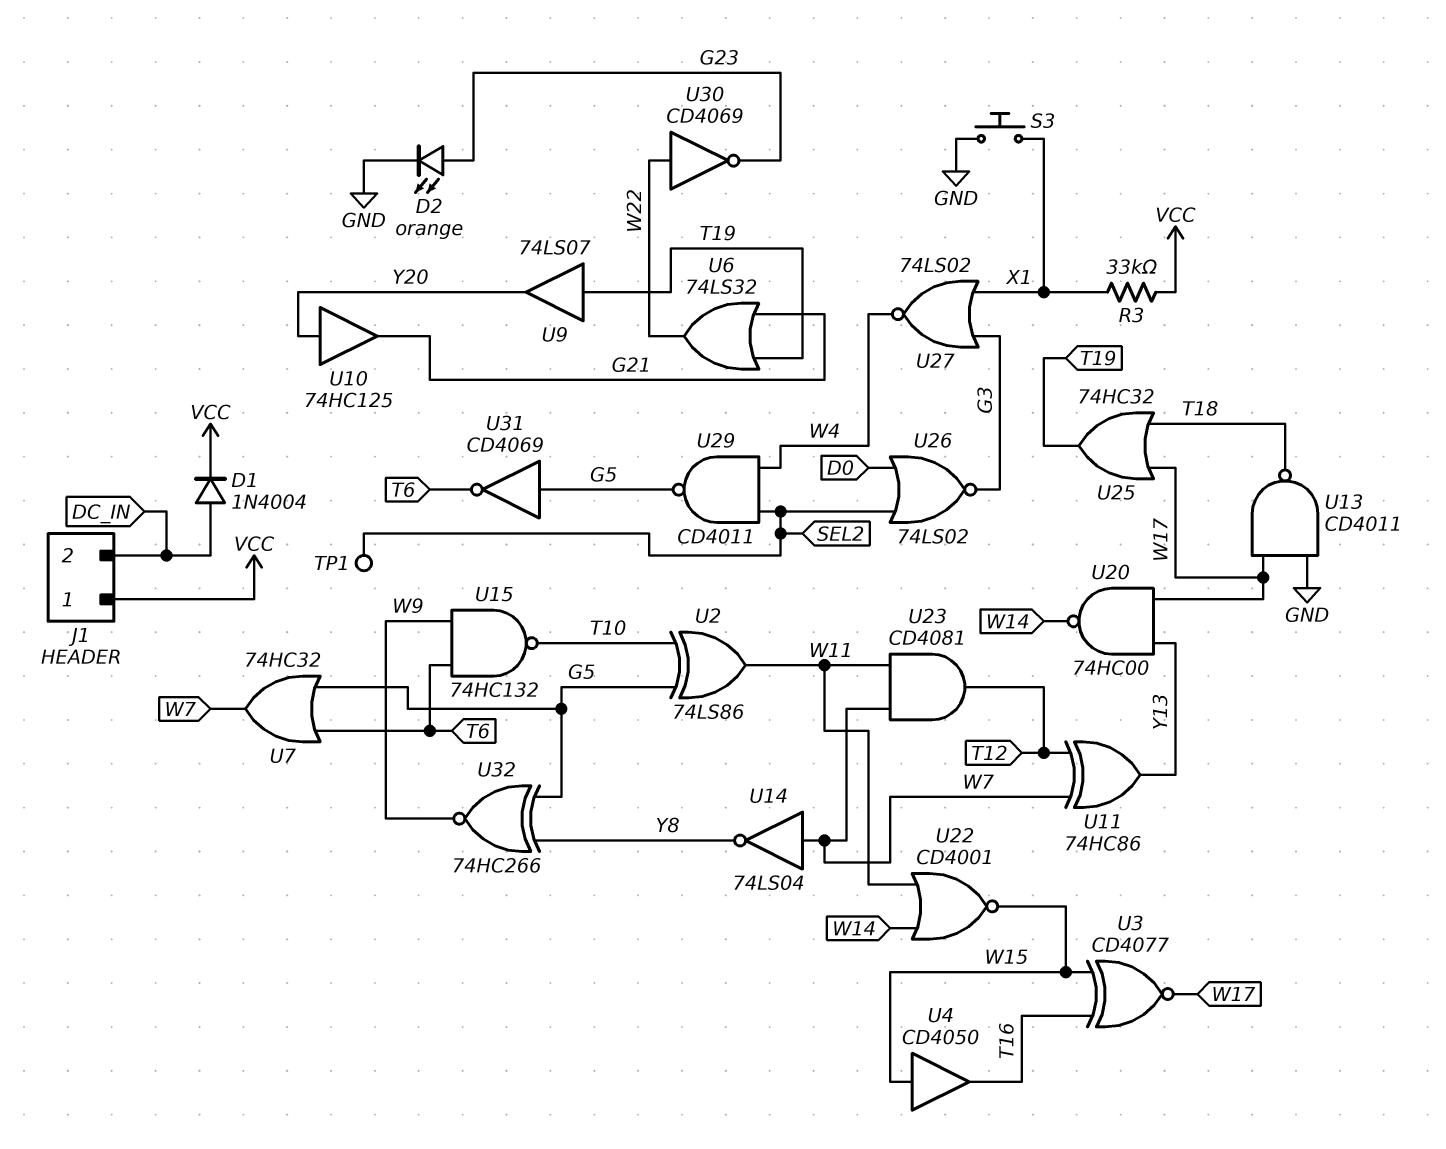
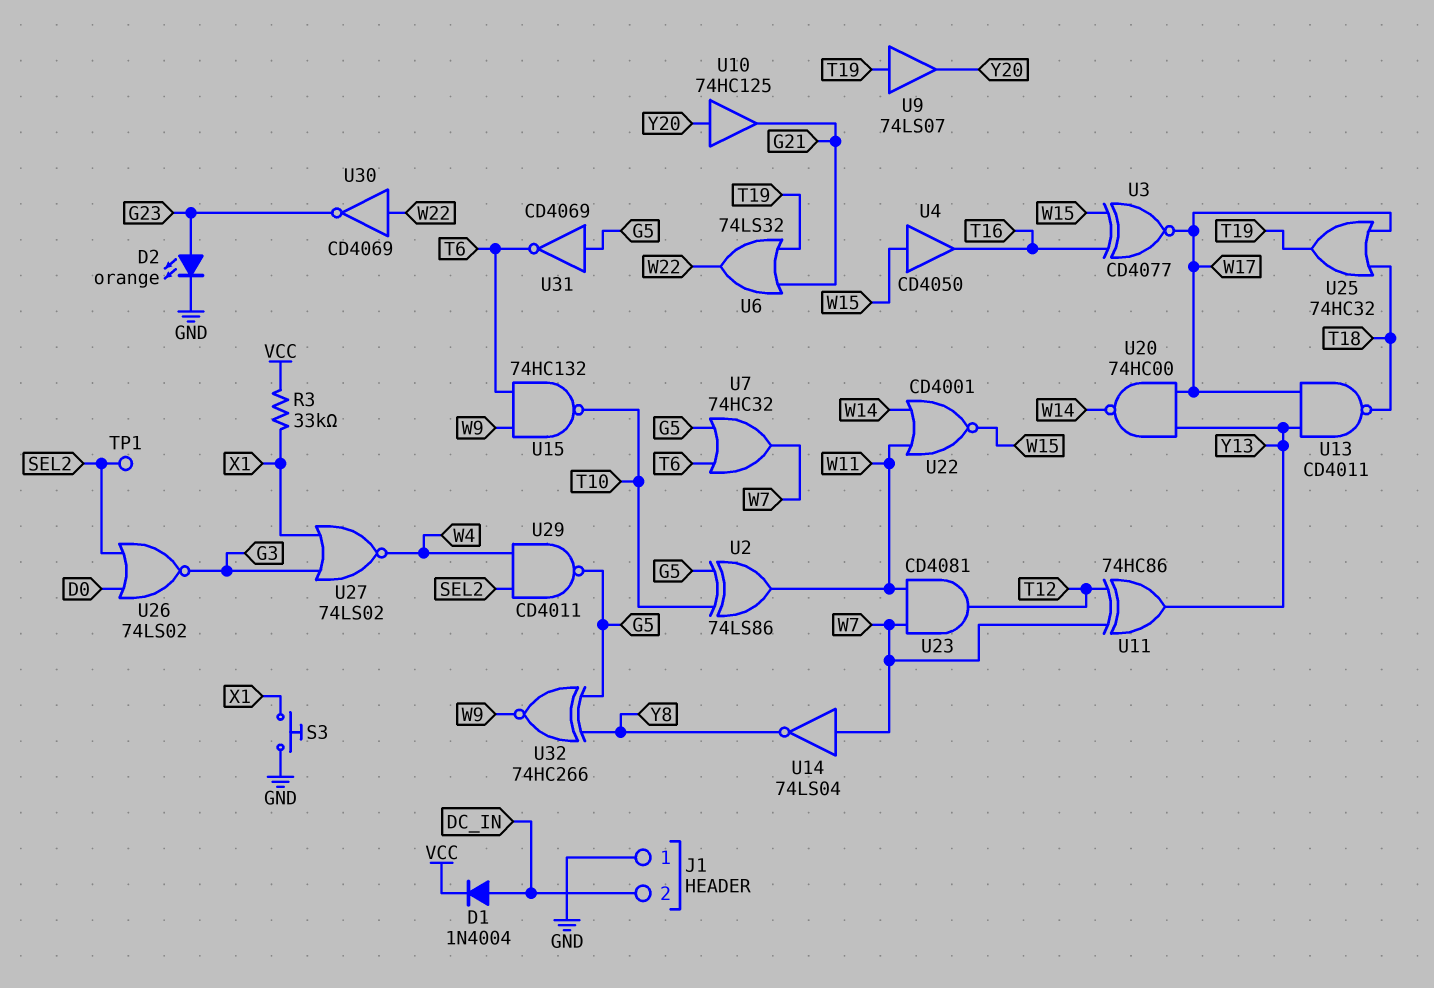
J1 pin 1: VCC -> GND
U13: NAND CD4011 (in GND, in W17, out T18) -> NAND CD4011 (in W17, in Y13, out T18)

